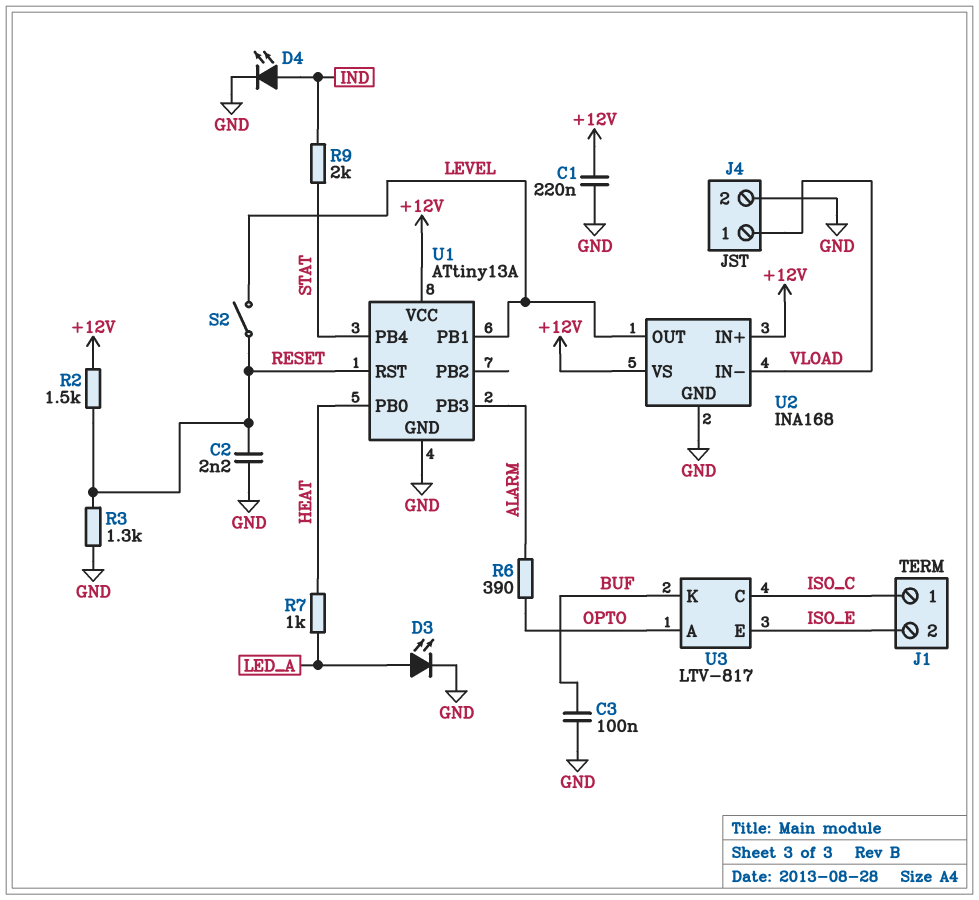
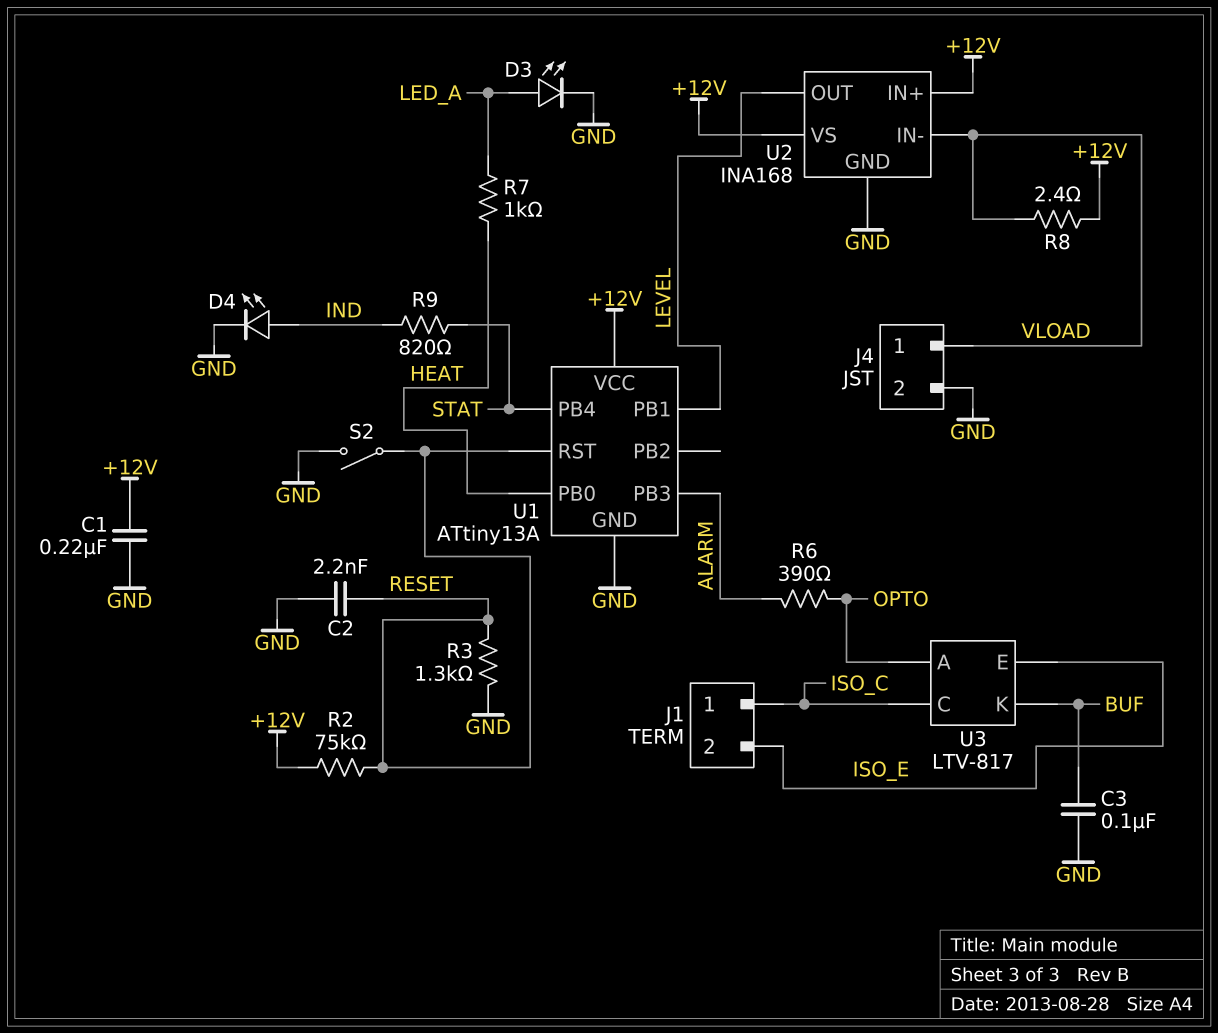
R2: 1.5k (+12V, RESET) -> 75k (+12V, RESET)
R8: none -> 2.4 (+12V, VLOAD)
R9: 2k (IND, STAT) -> 820 (IND, STAT)
S2: switch (LEVEL, RESET) -> switch (GND, RESET)

